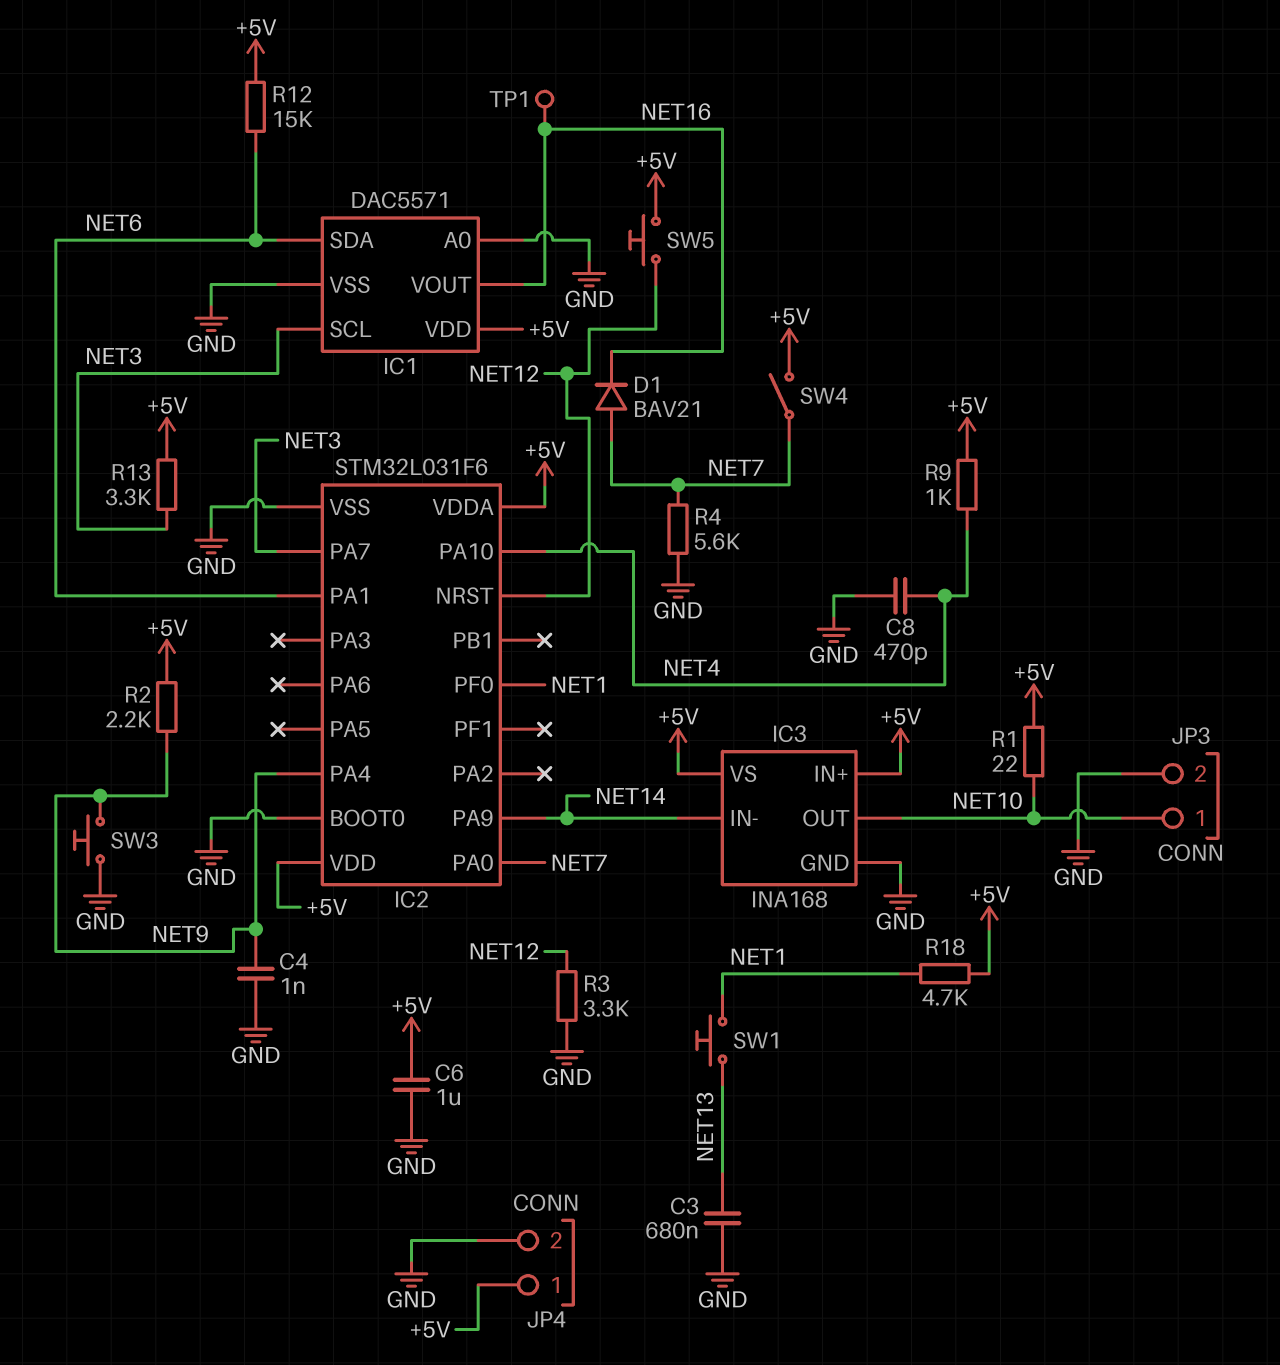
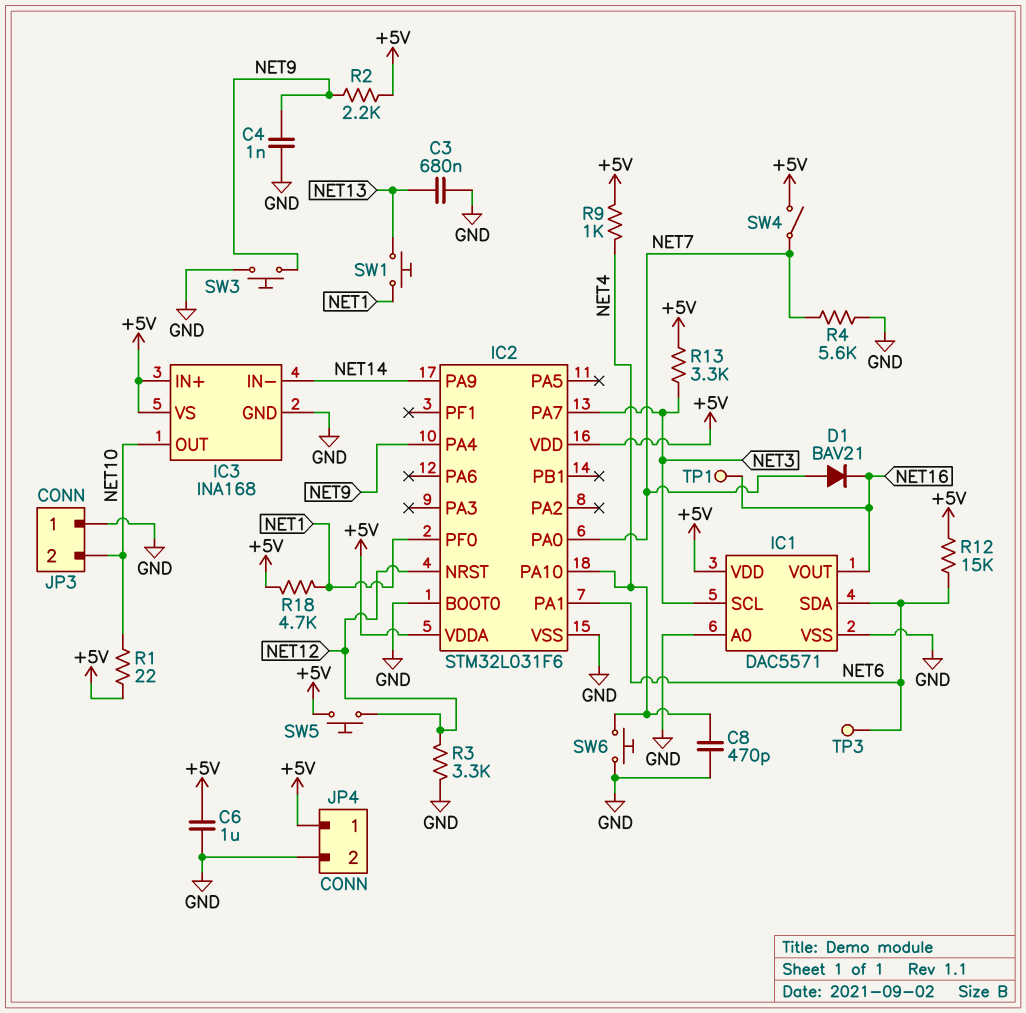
JP3 pin 1: NET10 -> GND
JP3 pin 2: GND -> NET10
SW6: none -> button (GND, NET4)
TP3: none -> test point (NET6)

